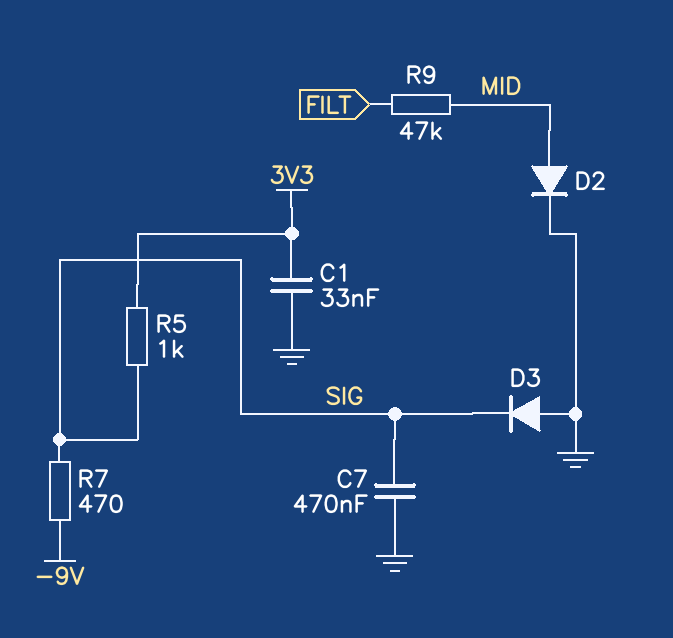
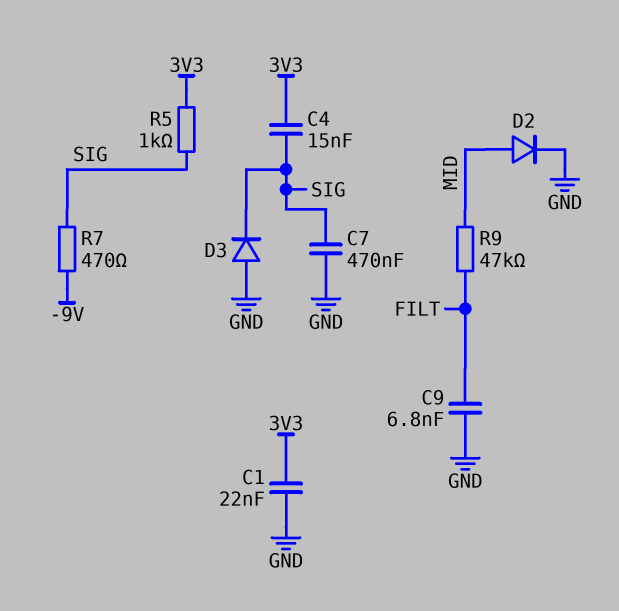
C1: 33nF (3V3, GND) -> 22nF (3V3, GND)
C4: none -> 15nF (3V3, SIG)
C9: none -> 6.8nF (FILT, GND)

